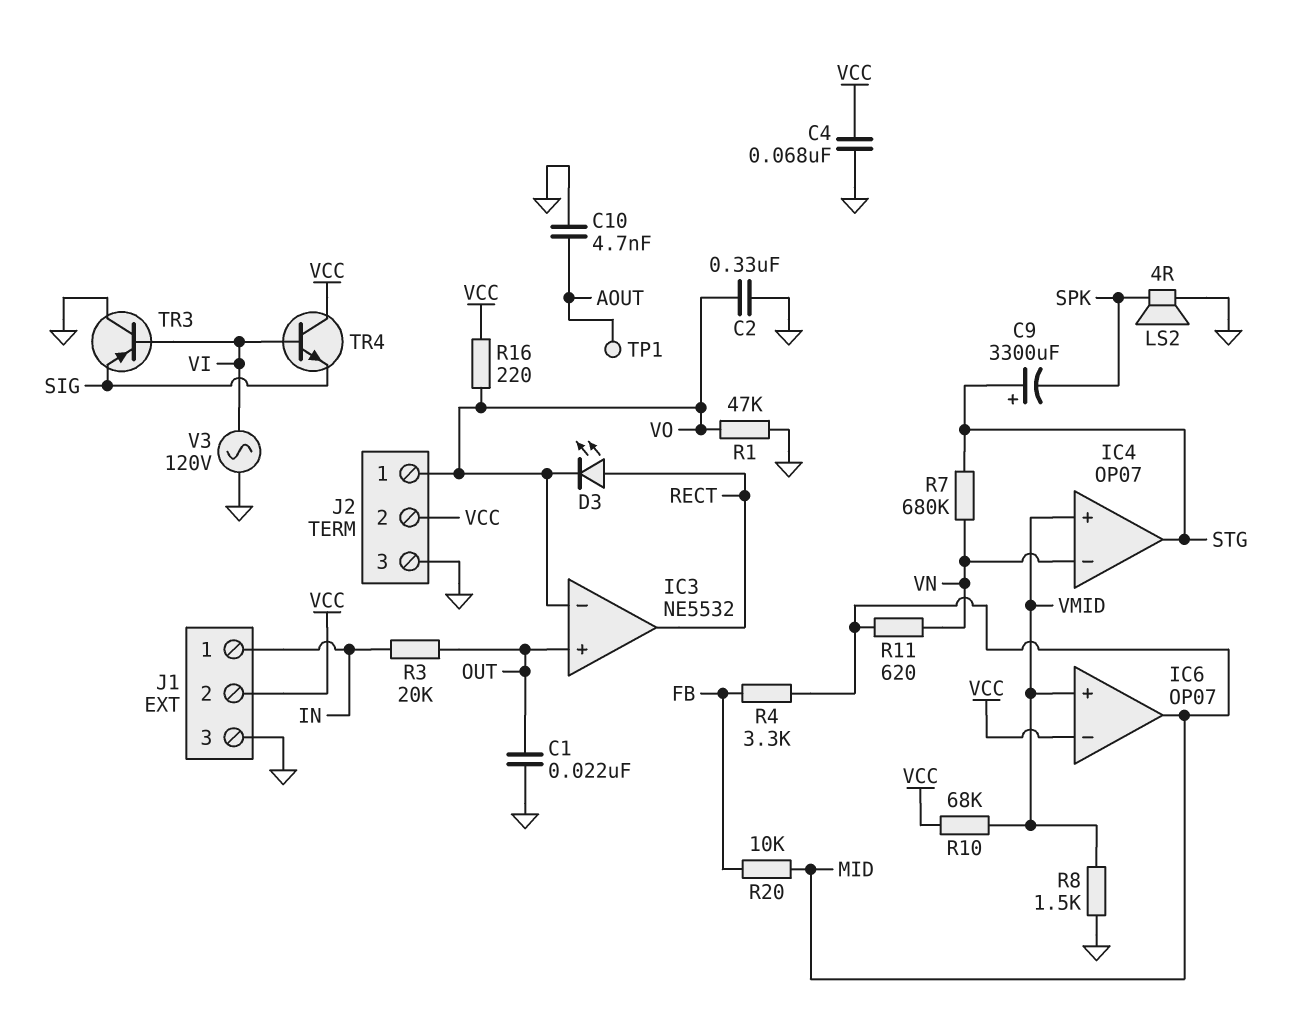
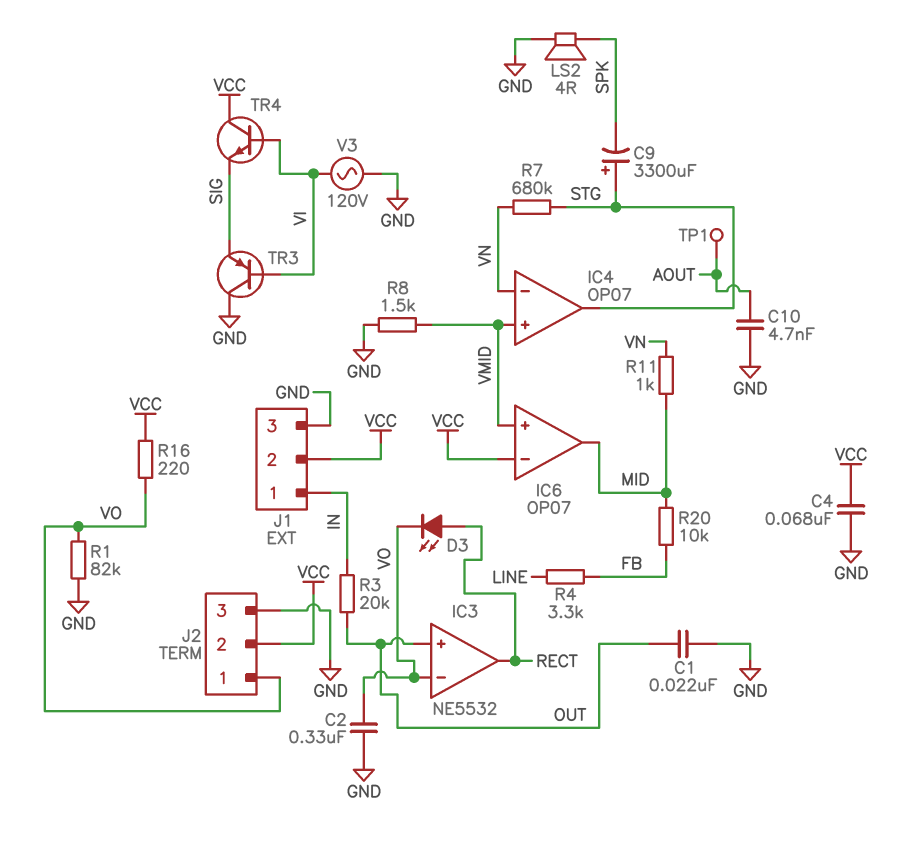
R1: 47k (GND, VO) -> 82k (GND, VO)
R4: 3.3k (FB, MID) -> 3.3k (FB, LINE)
R10: 68k (VCC, VMID) -> none
R11: 620 (MID, VN) -> 1k (MID, VN)

